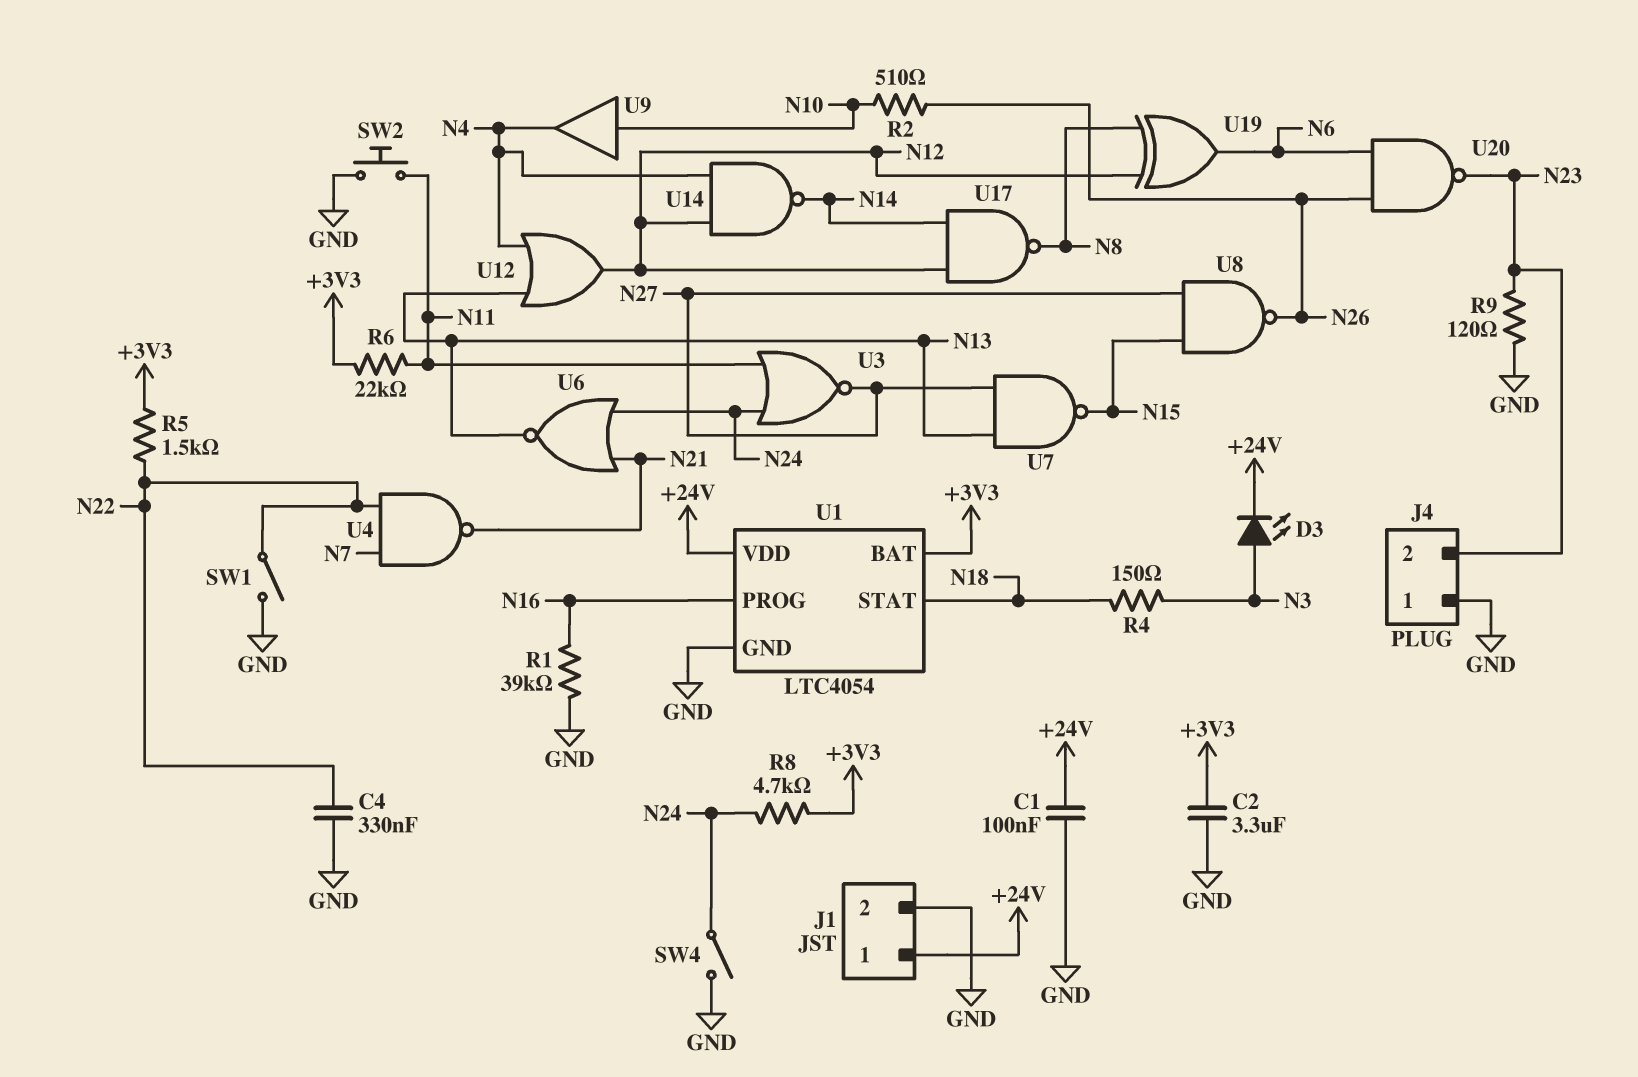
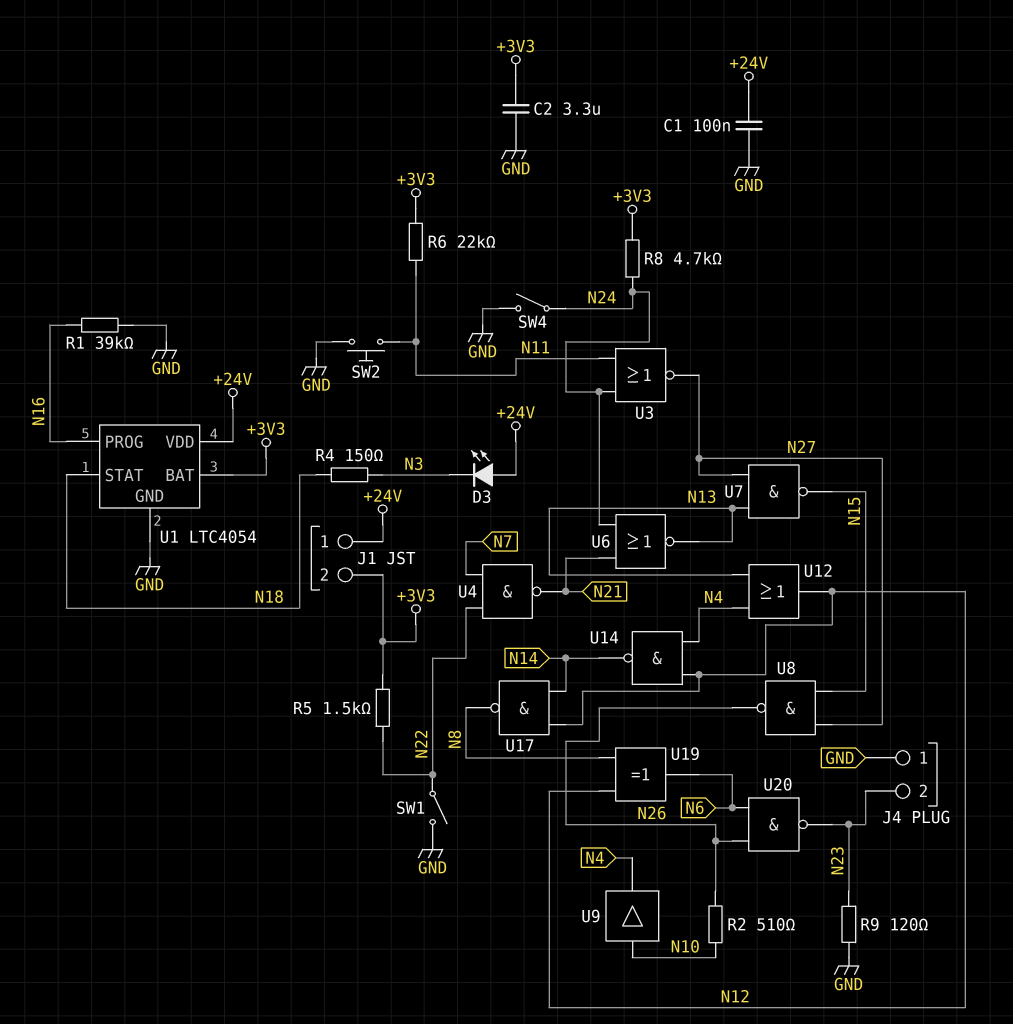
C4: 330nF (GND, N22) -> none
D3: LED (A N3, K +24V) -> LED (A +24V, K N3)
J1 pin 2: GND -> +3V3

